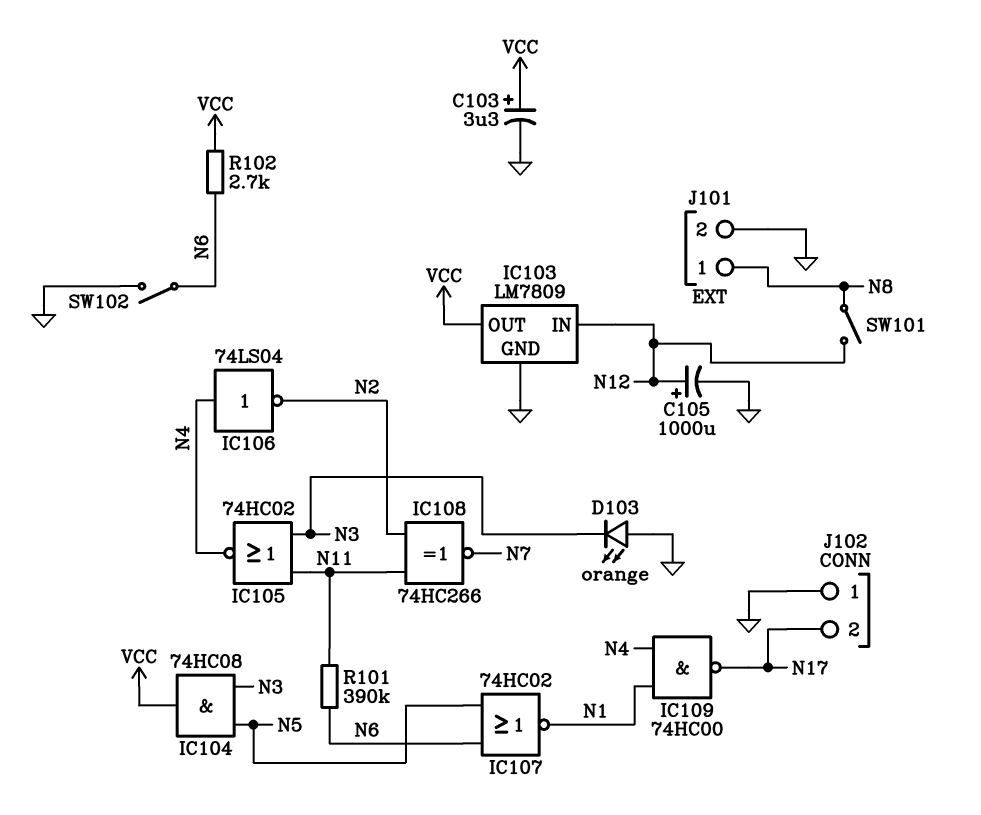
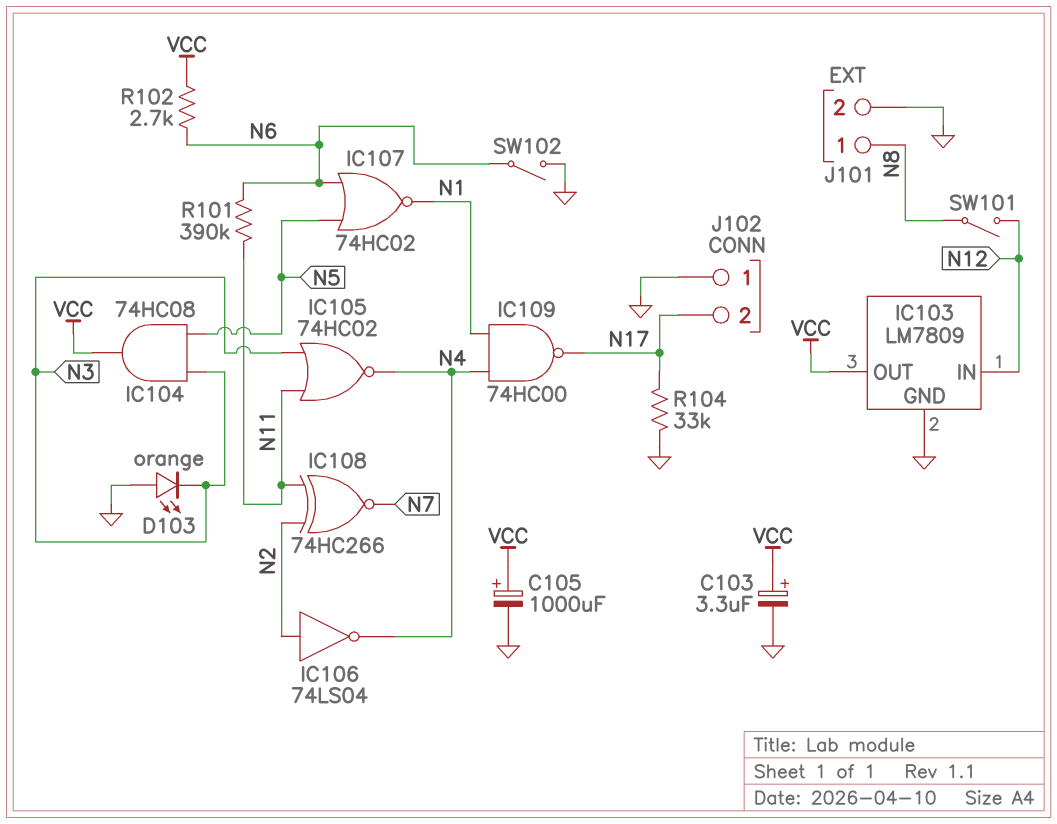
C105: 1000uF (plus N12, minus GND) -> 1000uF (plus VCC, minus GND)
IC106: NOT 74LS04 (in N4, out N2) -> NOT 74LS04 (in N2, out N4)
R104: none -> 33k (GND, N17)

